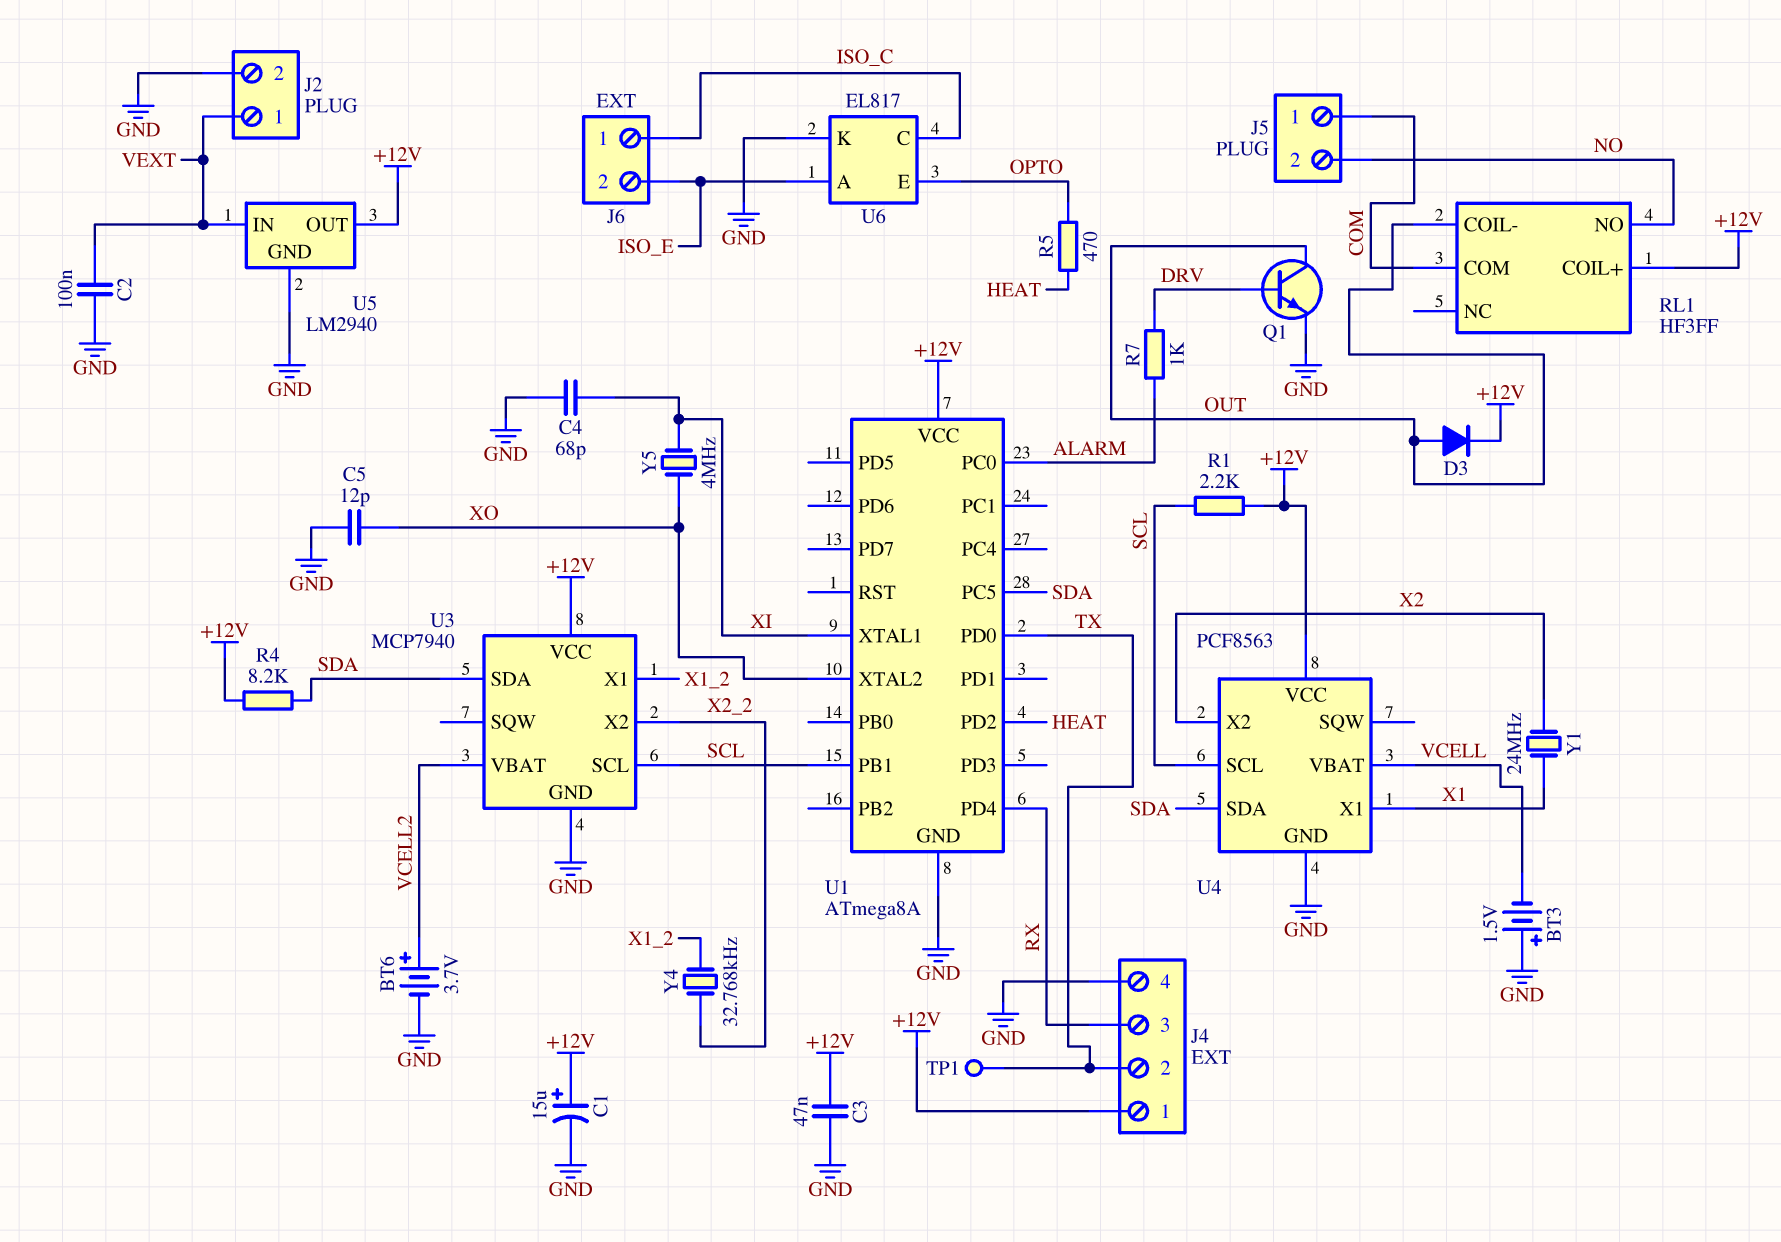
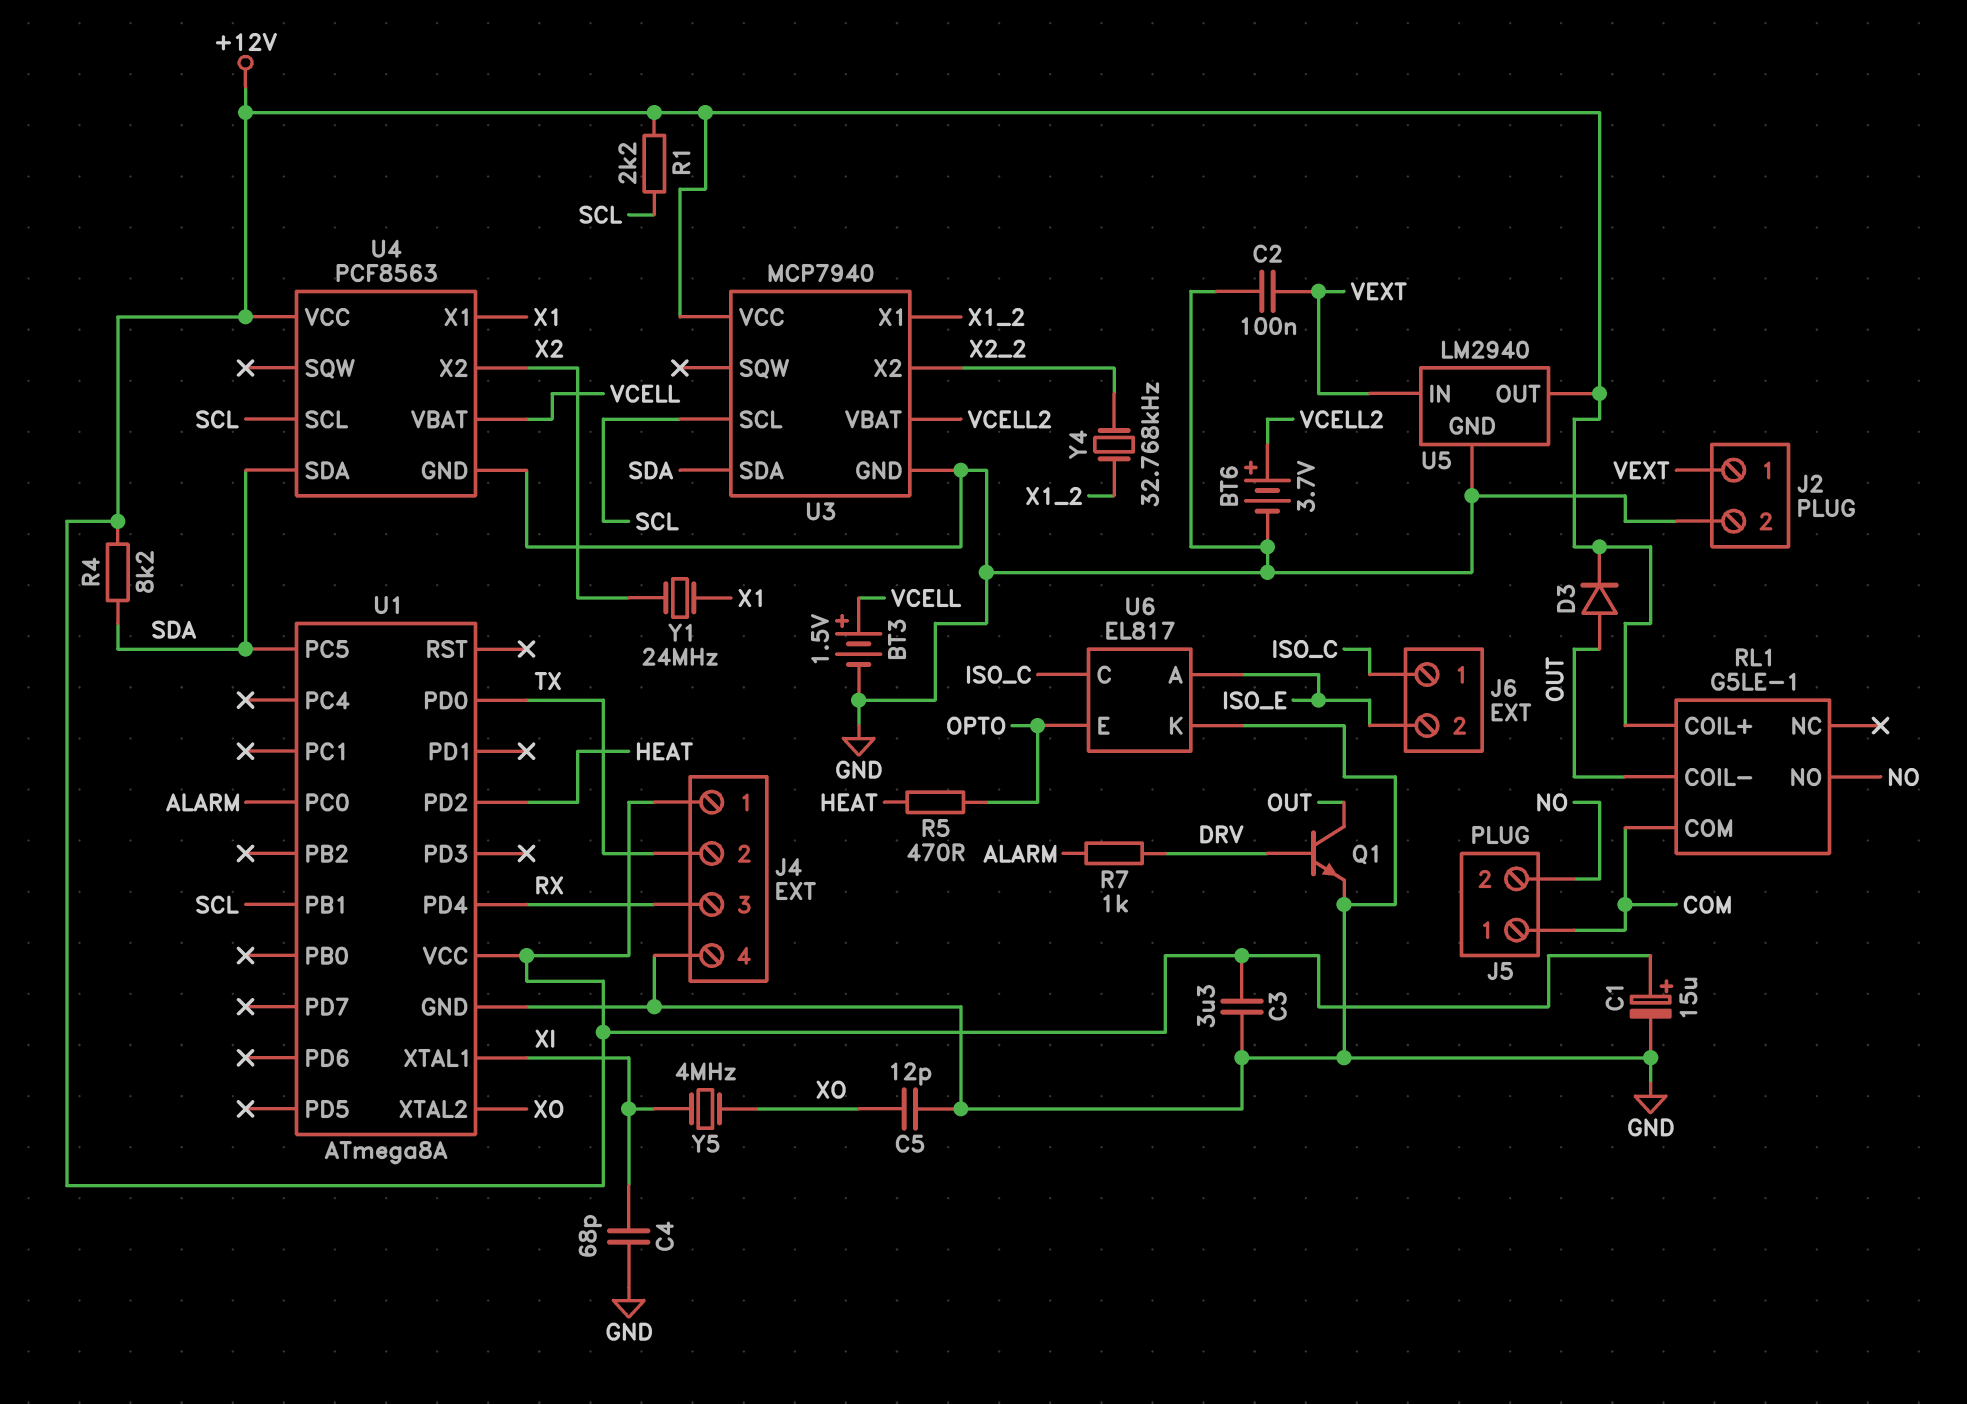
BT3: 1.5V (plus GND, minus VCELL) -> 1.5V (plus VCELL, minus GND)
C3: 47nF (+12V, GND) -> 3.3uF (+12V, GND)
RL1: HF3FF -> G5LE-1
TP1: test point (TX) -> none

